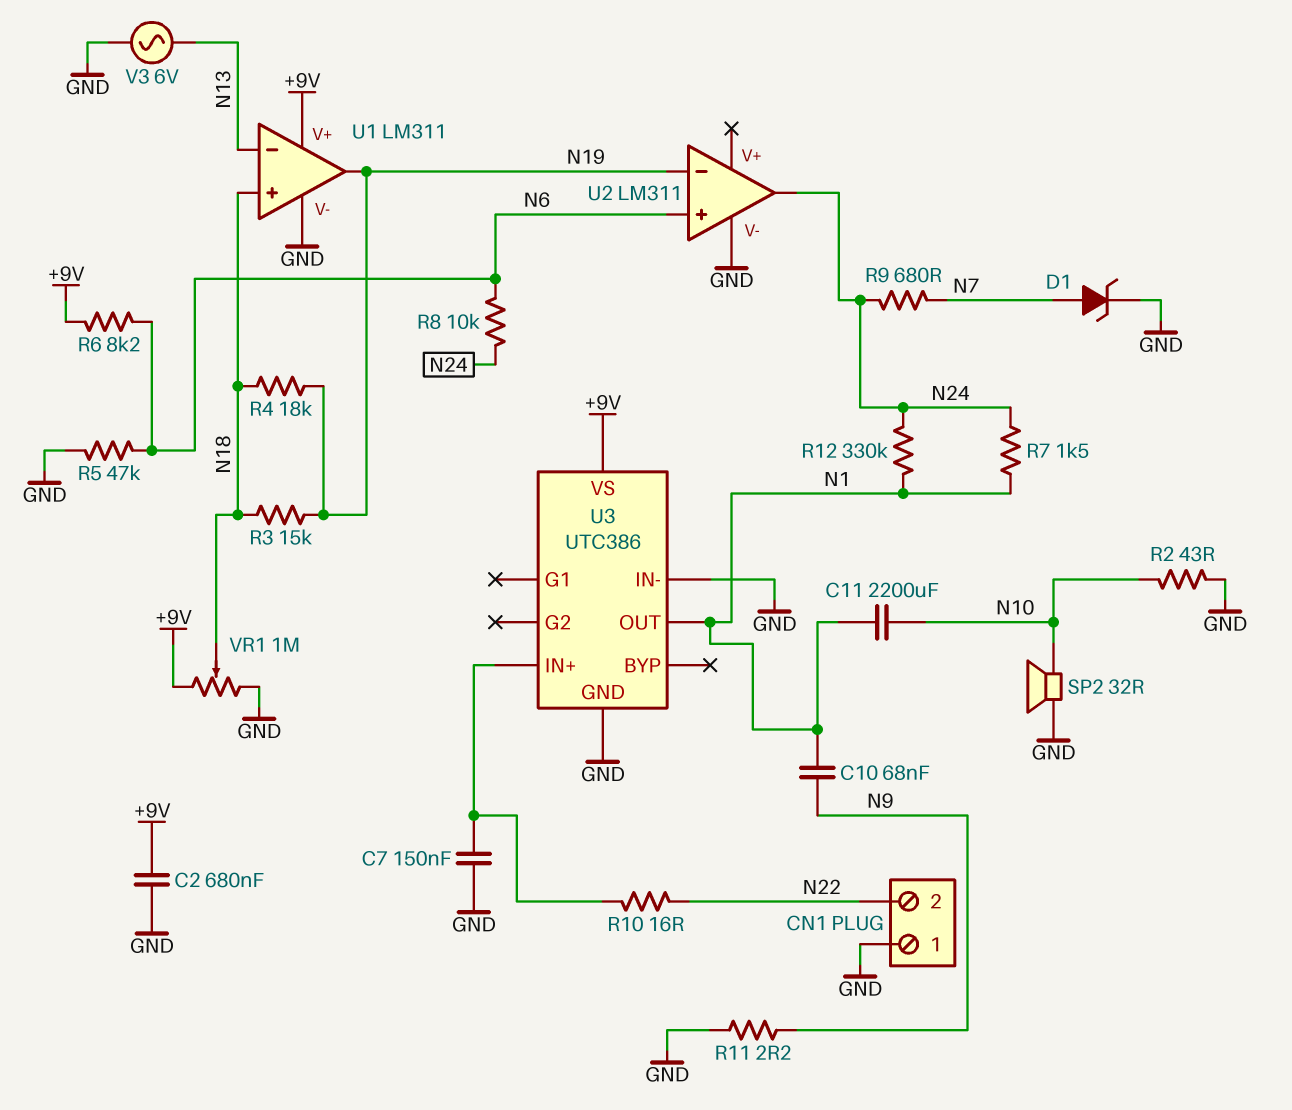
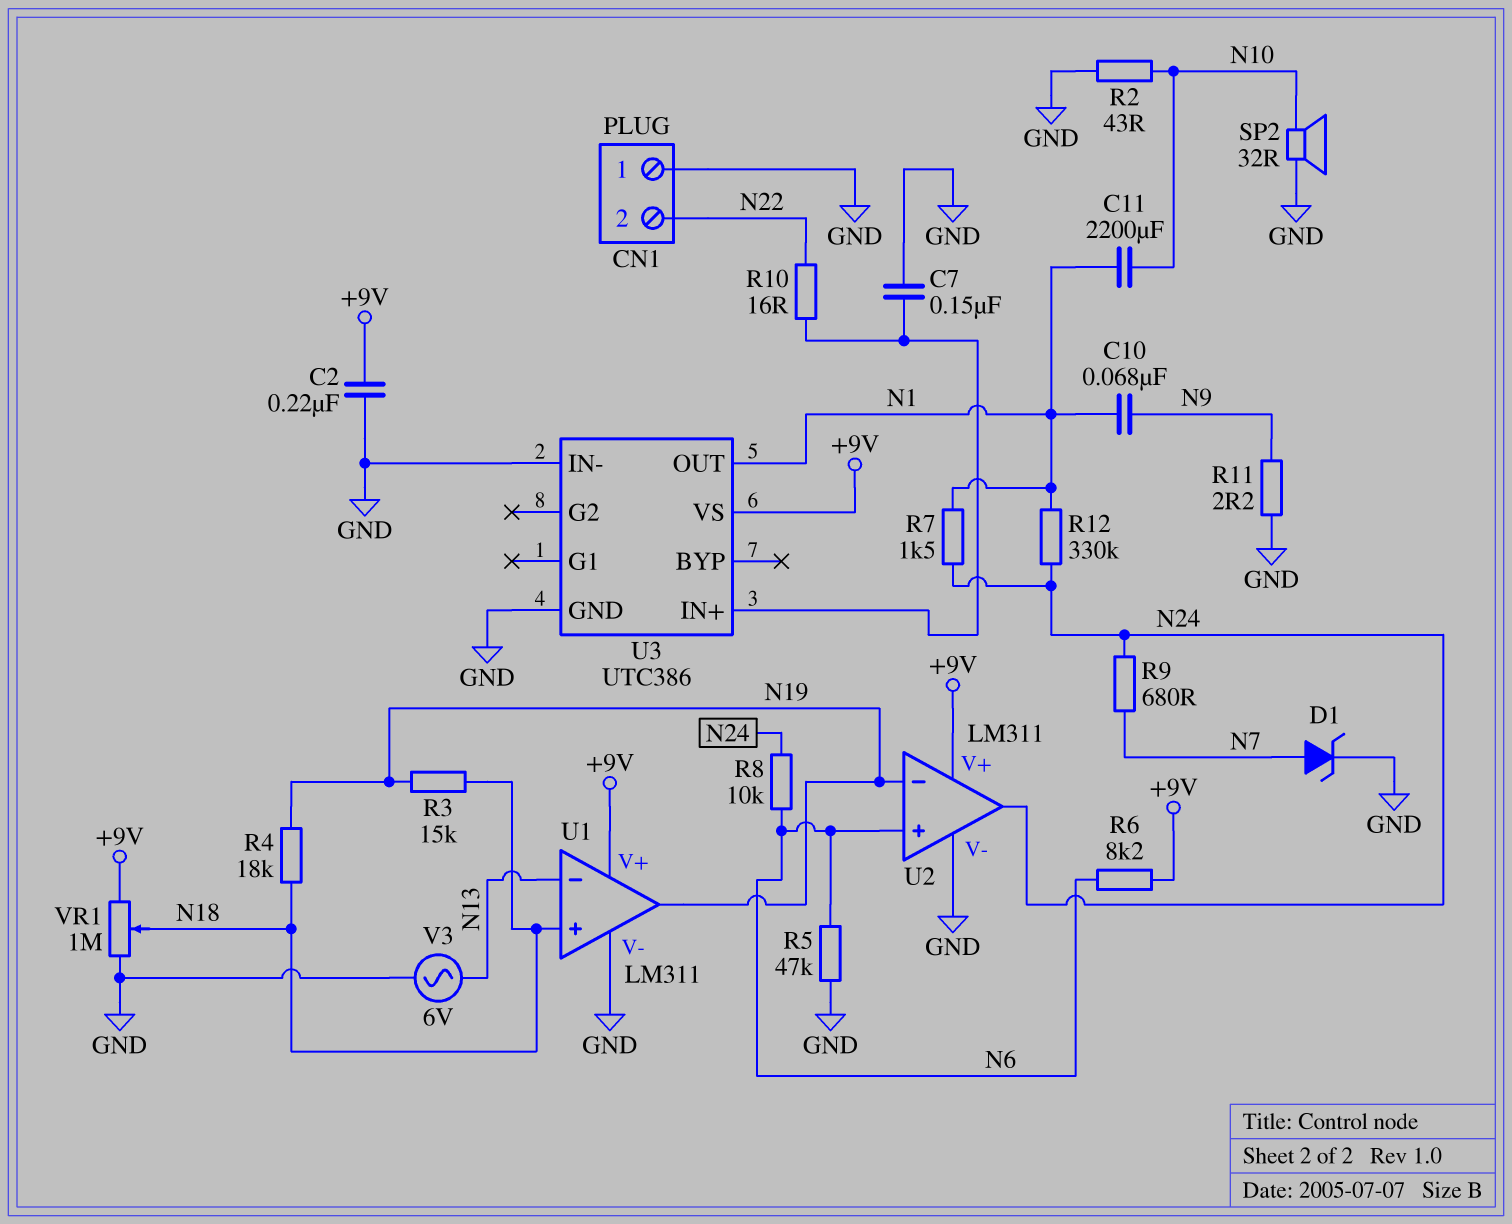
C2: 680nF (+9V, GND) -> 220nF (+9V, GND)
U2 pin V+: none -> +9V

